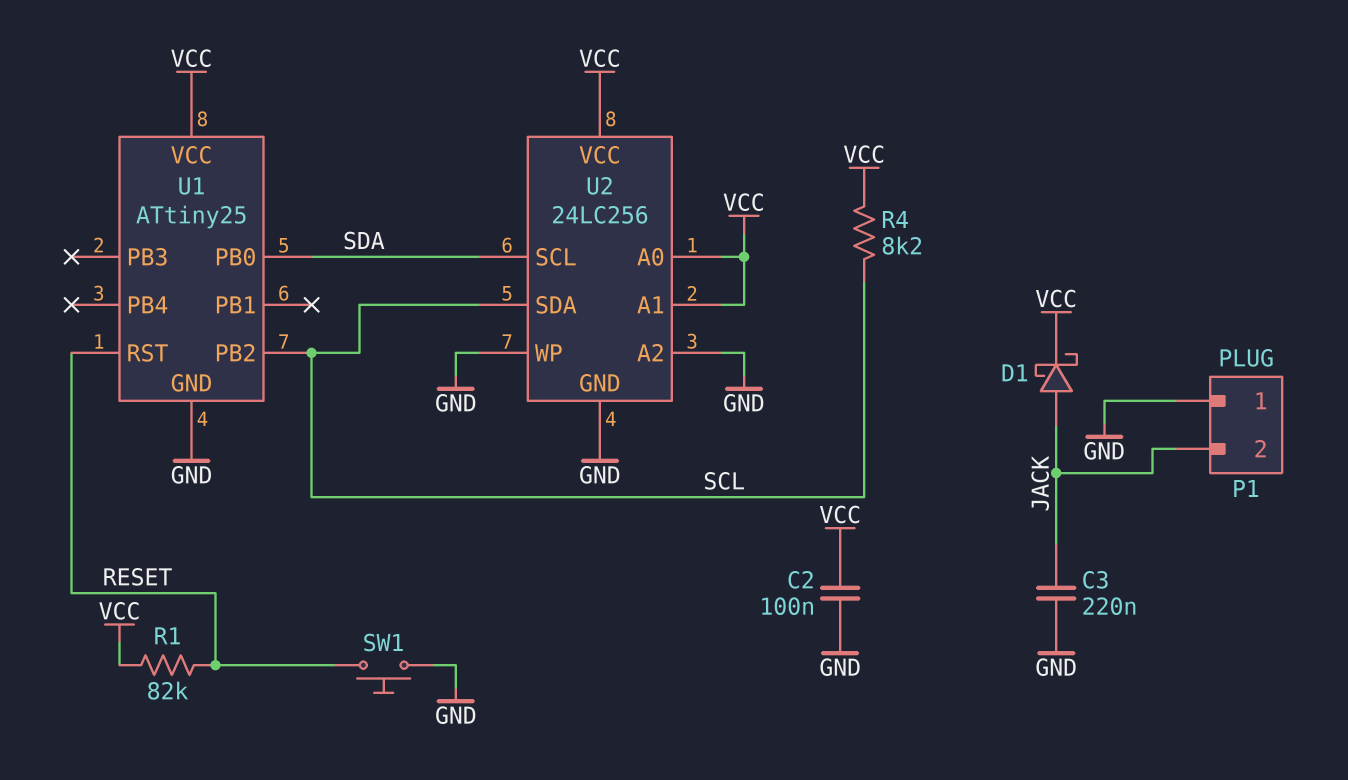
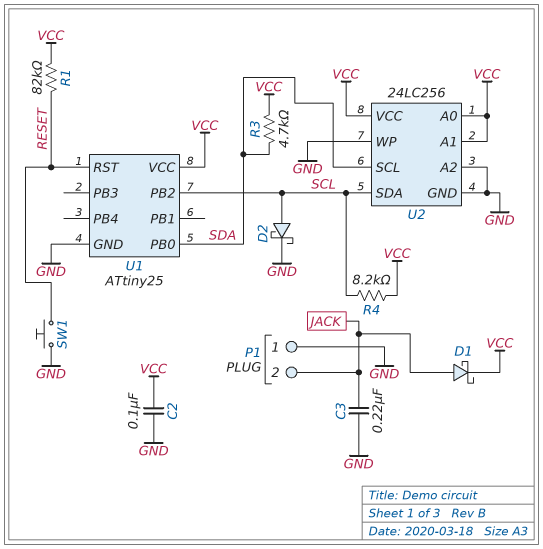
D2: none -> schottky (A SCL, K GND)
R3: none -> 4.7k (SDA, VCC)

